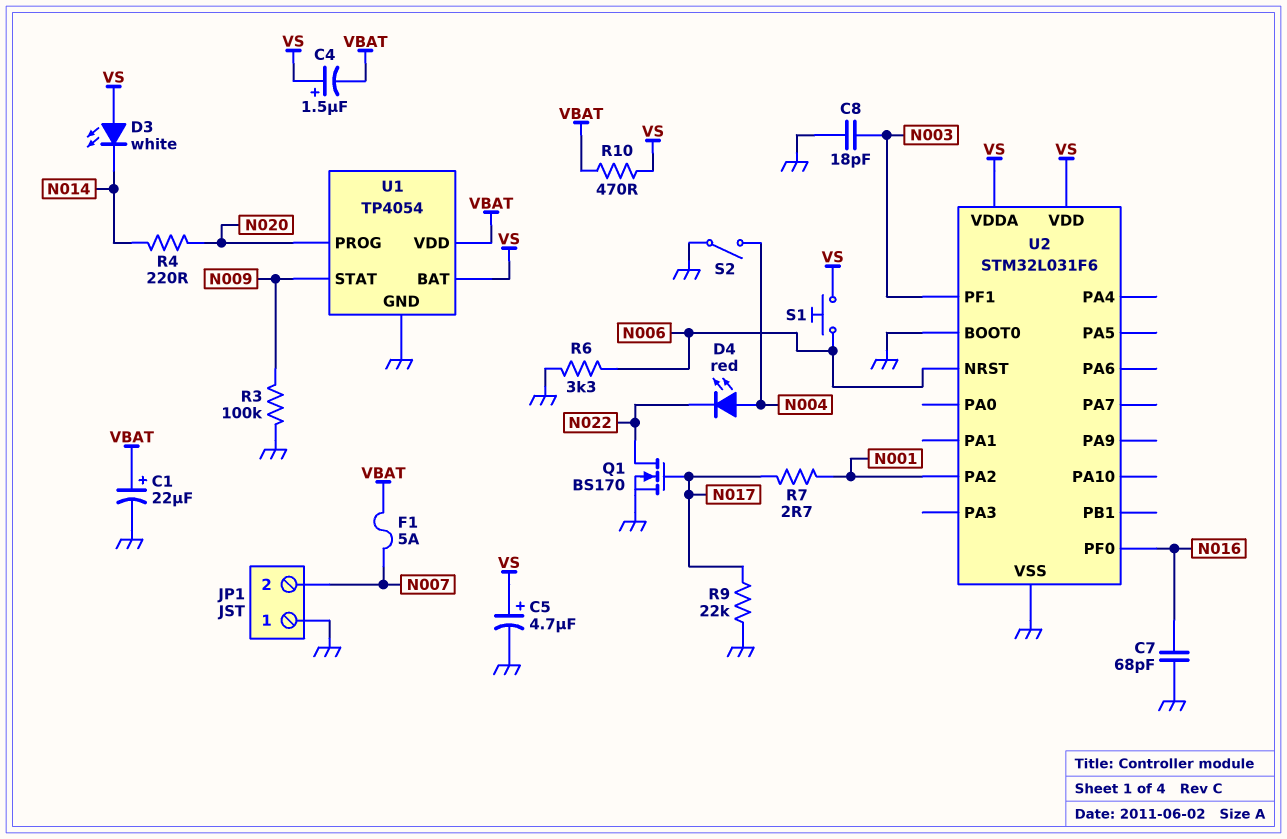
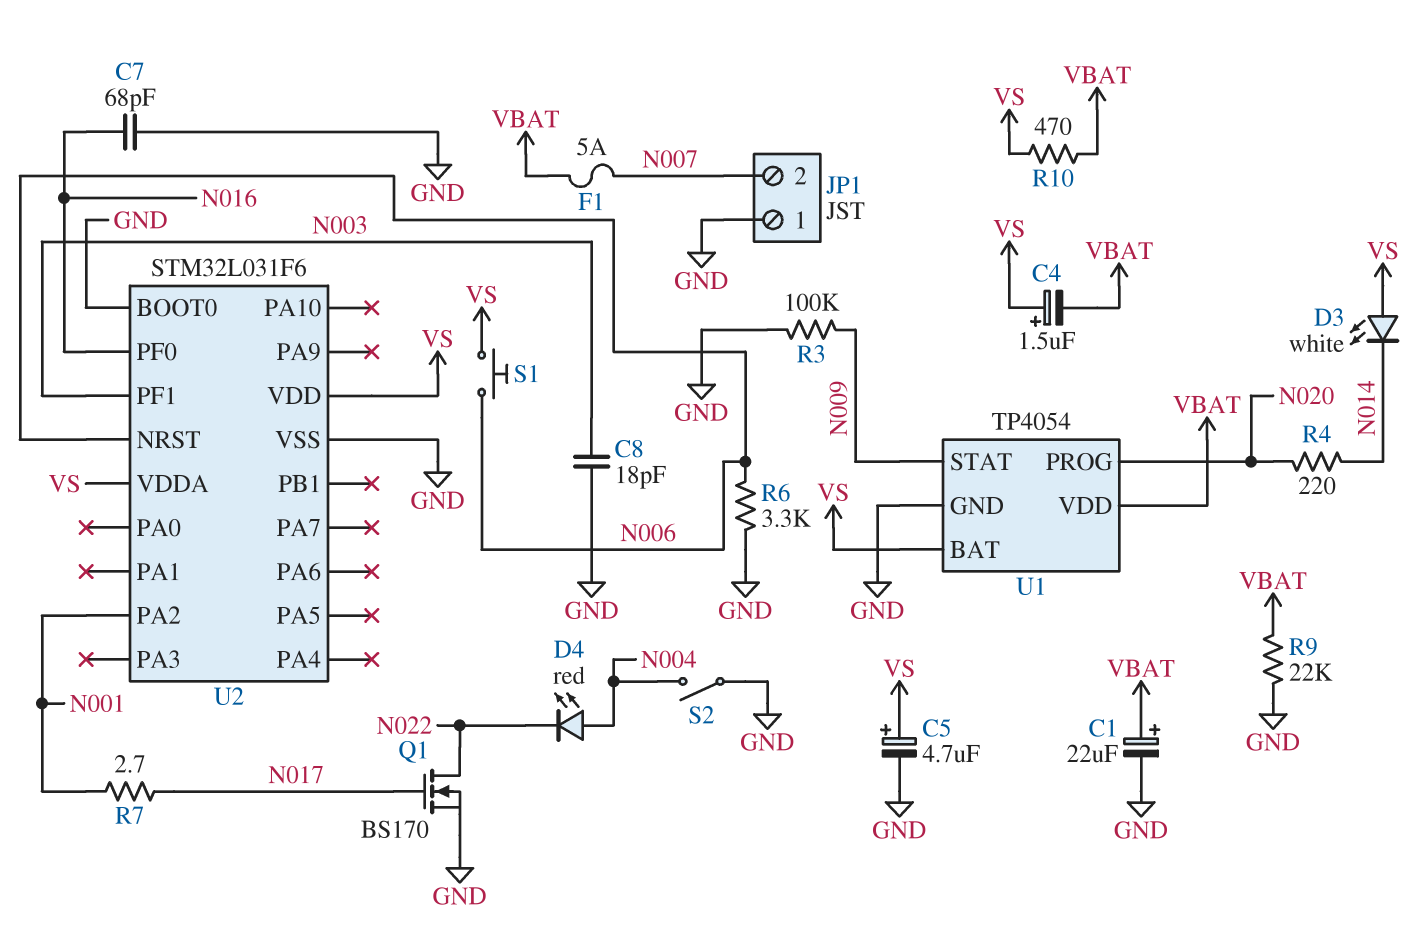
R9: 22k (GND, N017) -> 22k (GND, VBAT)

